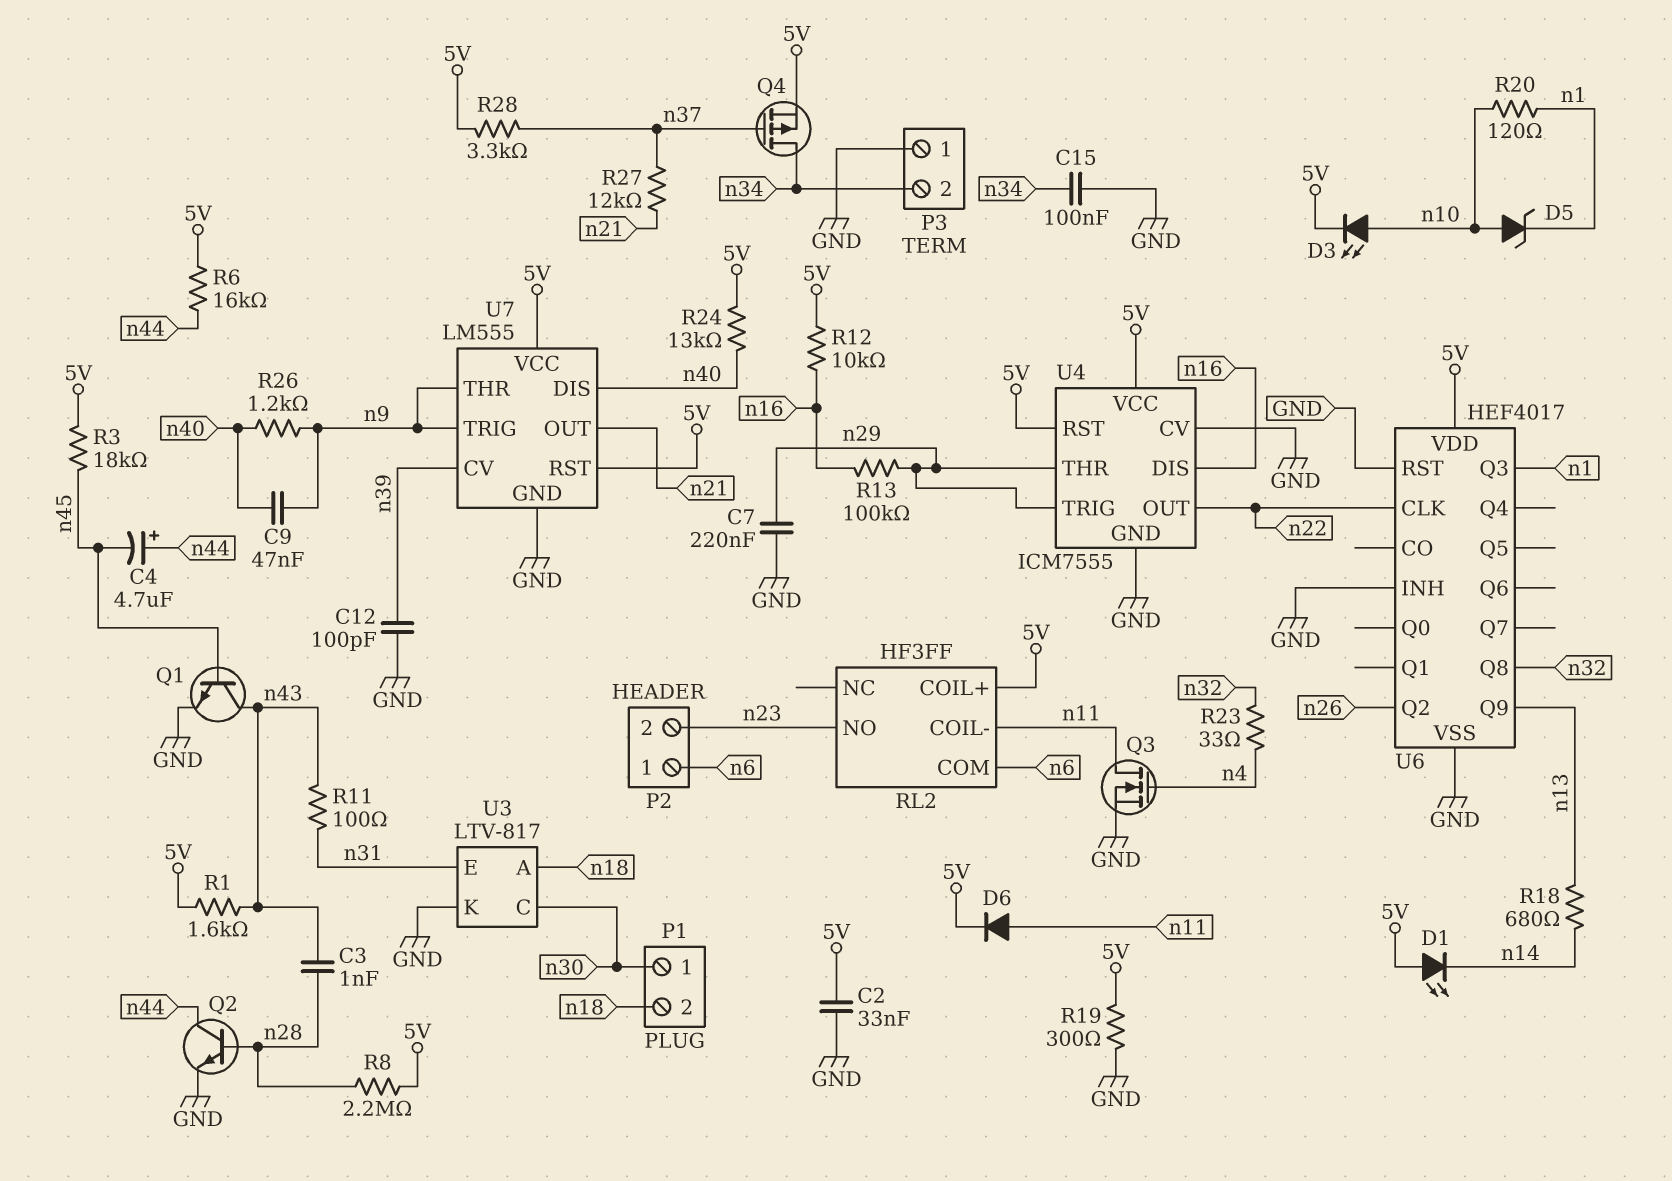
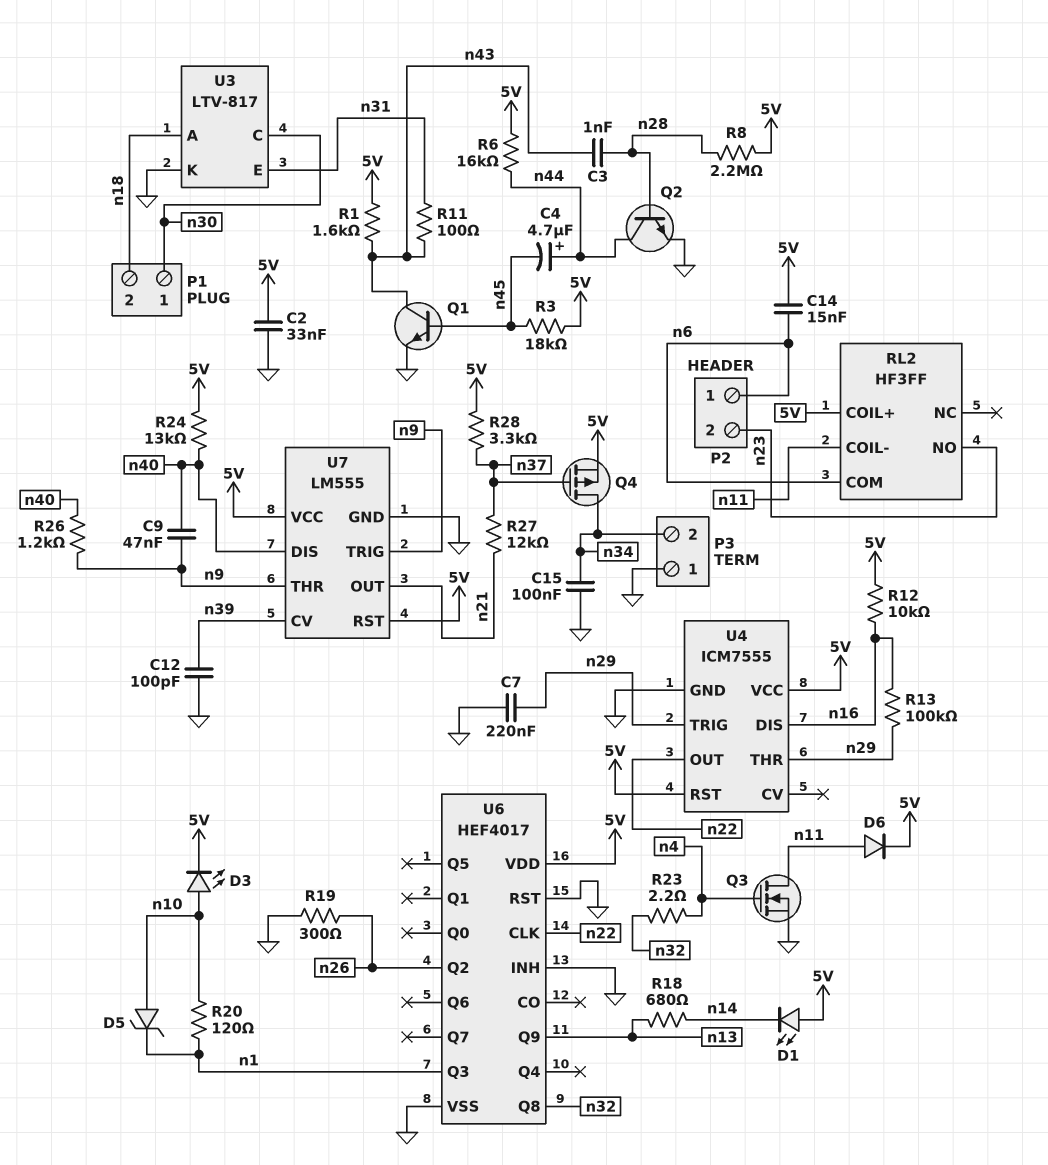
C14: none -> 15nF (5V, n6)
R19: 300 (5V, GND) -> 300 (GND, n26)
R23: 33 (n4, n32) -> 2.2 (n4, n32)
U4 pin CV: GND -> none

